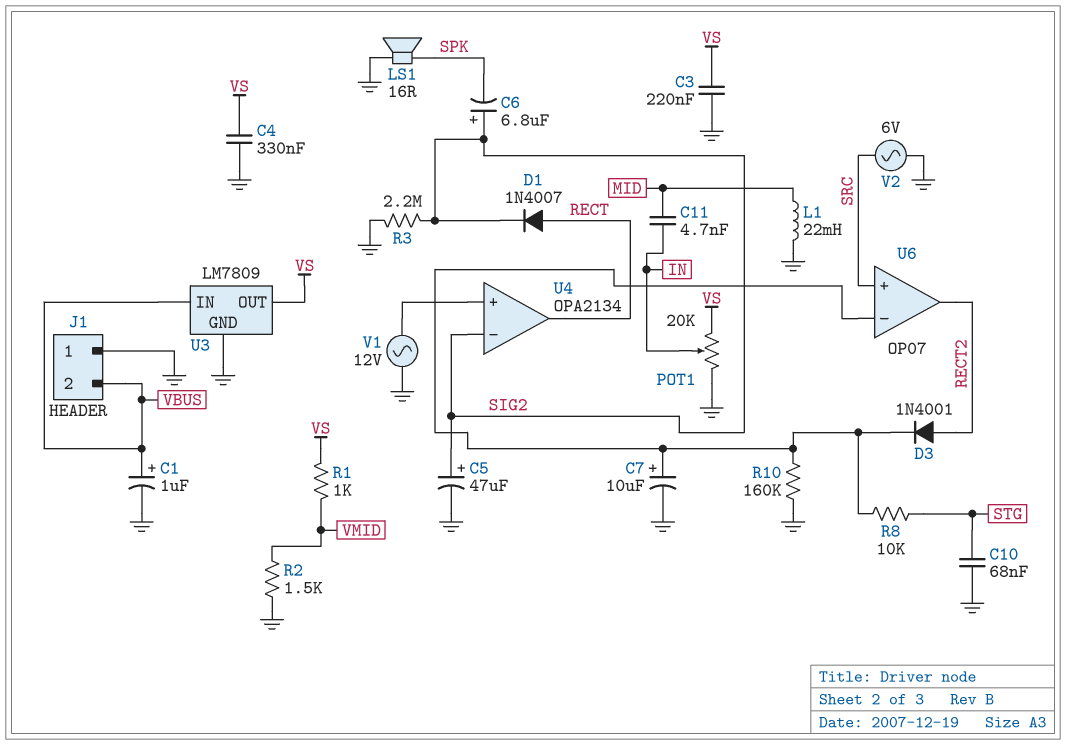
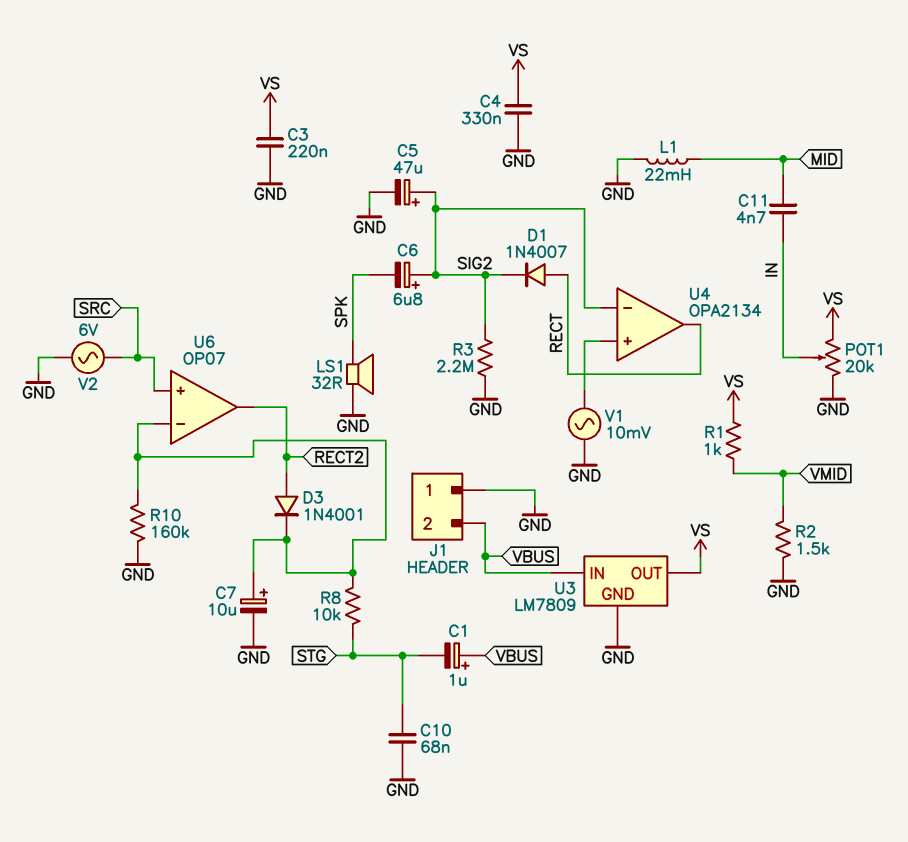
C1: 1uF (plus VBUS, minus GND) -> 1uF (plus VBUS, minus STG)
LS1: speaker 16R (GND, SPK) -> speaker 32R (GND, SPK)
V1: AC 12V (GND, U4/in+) -> AC 10mV (GND, U4/in+)

